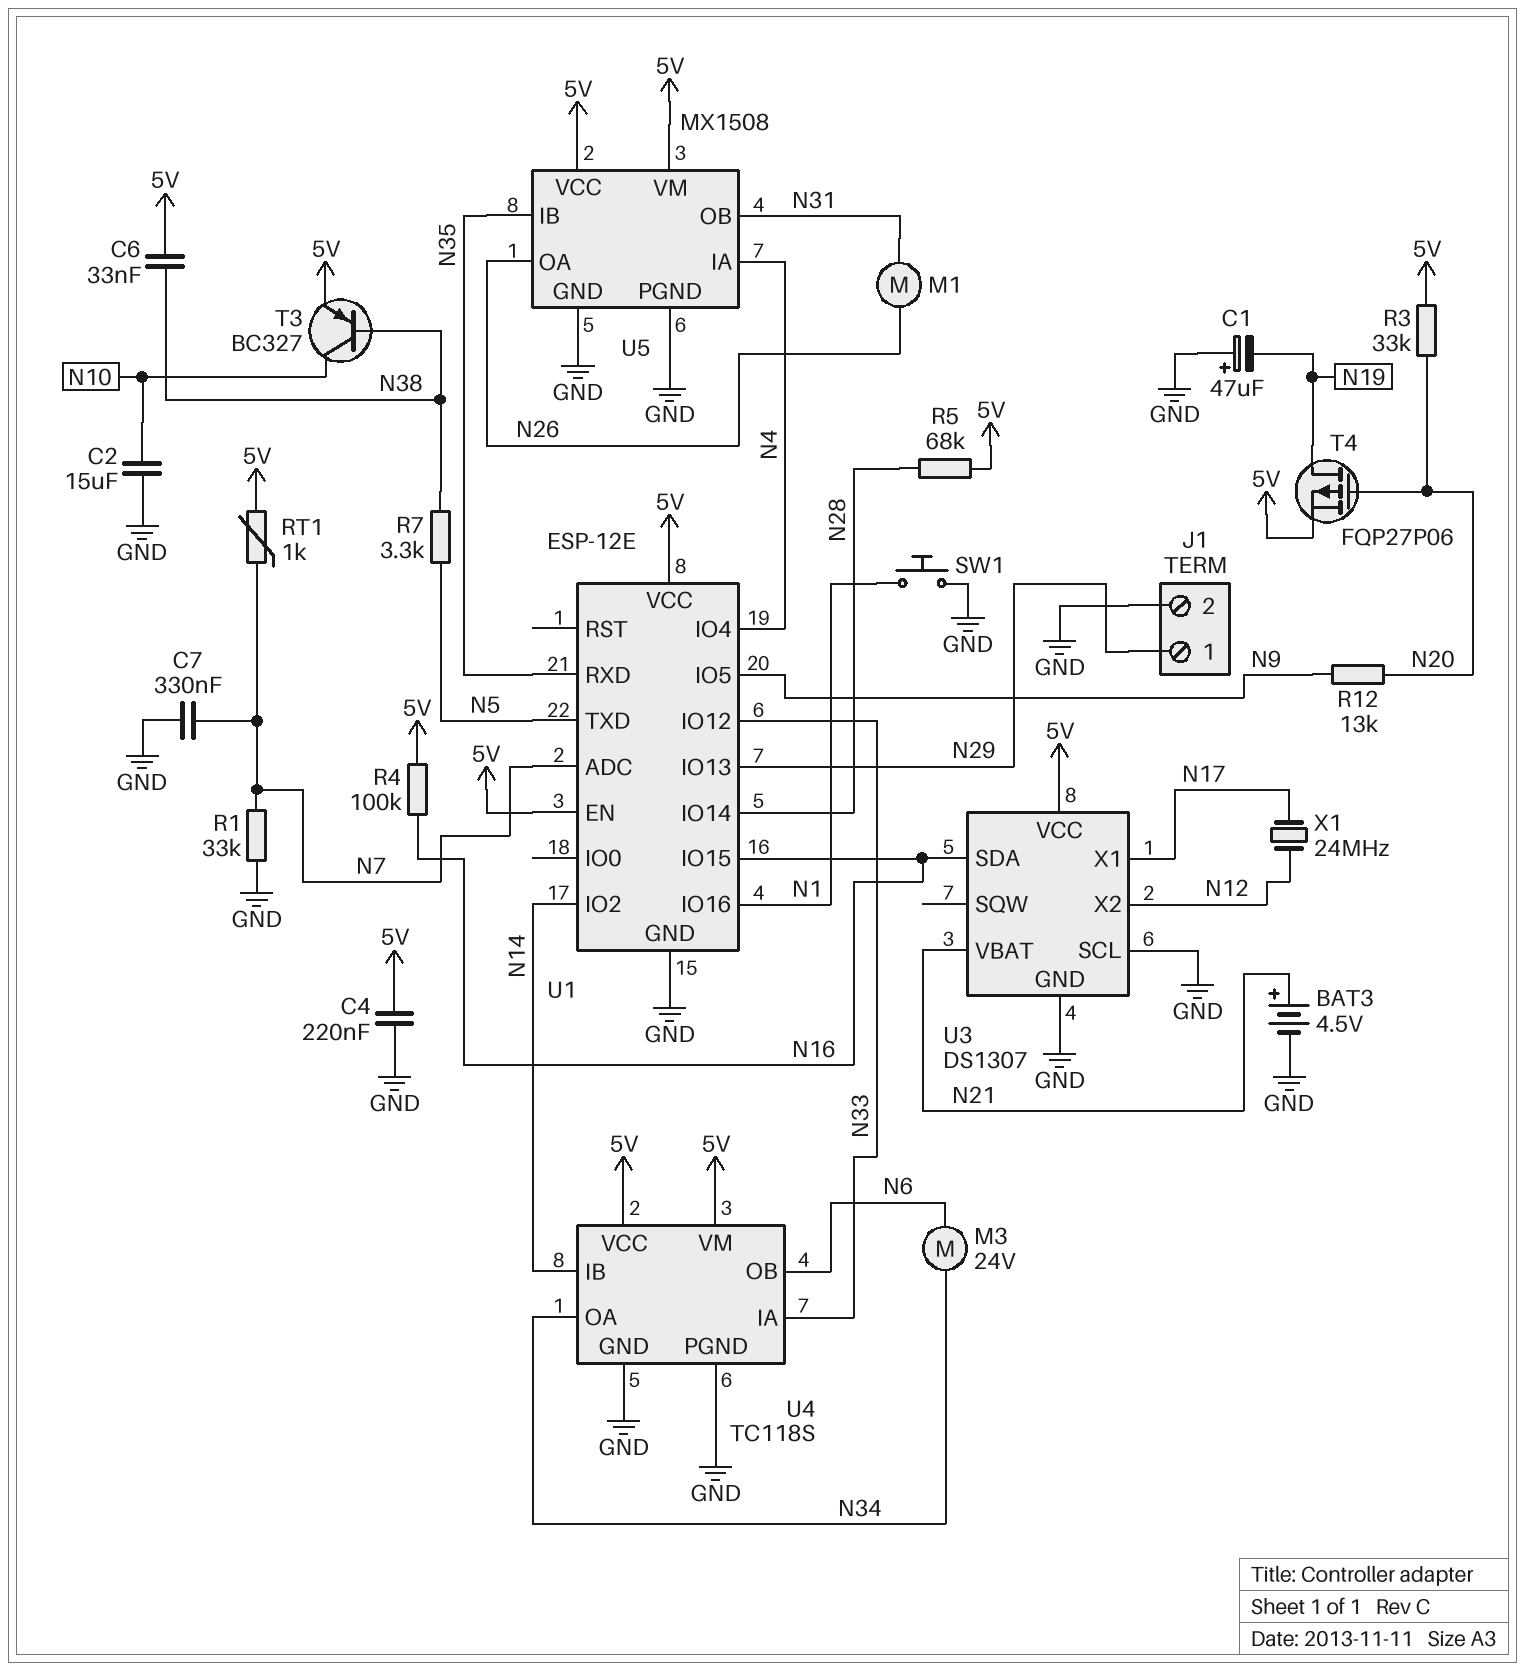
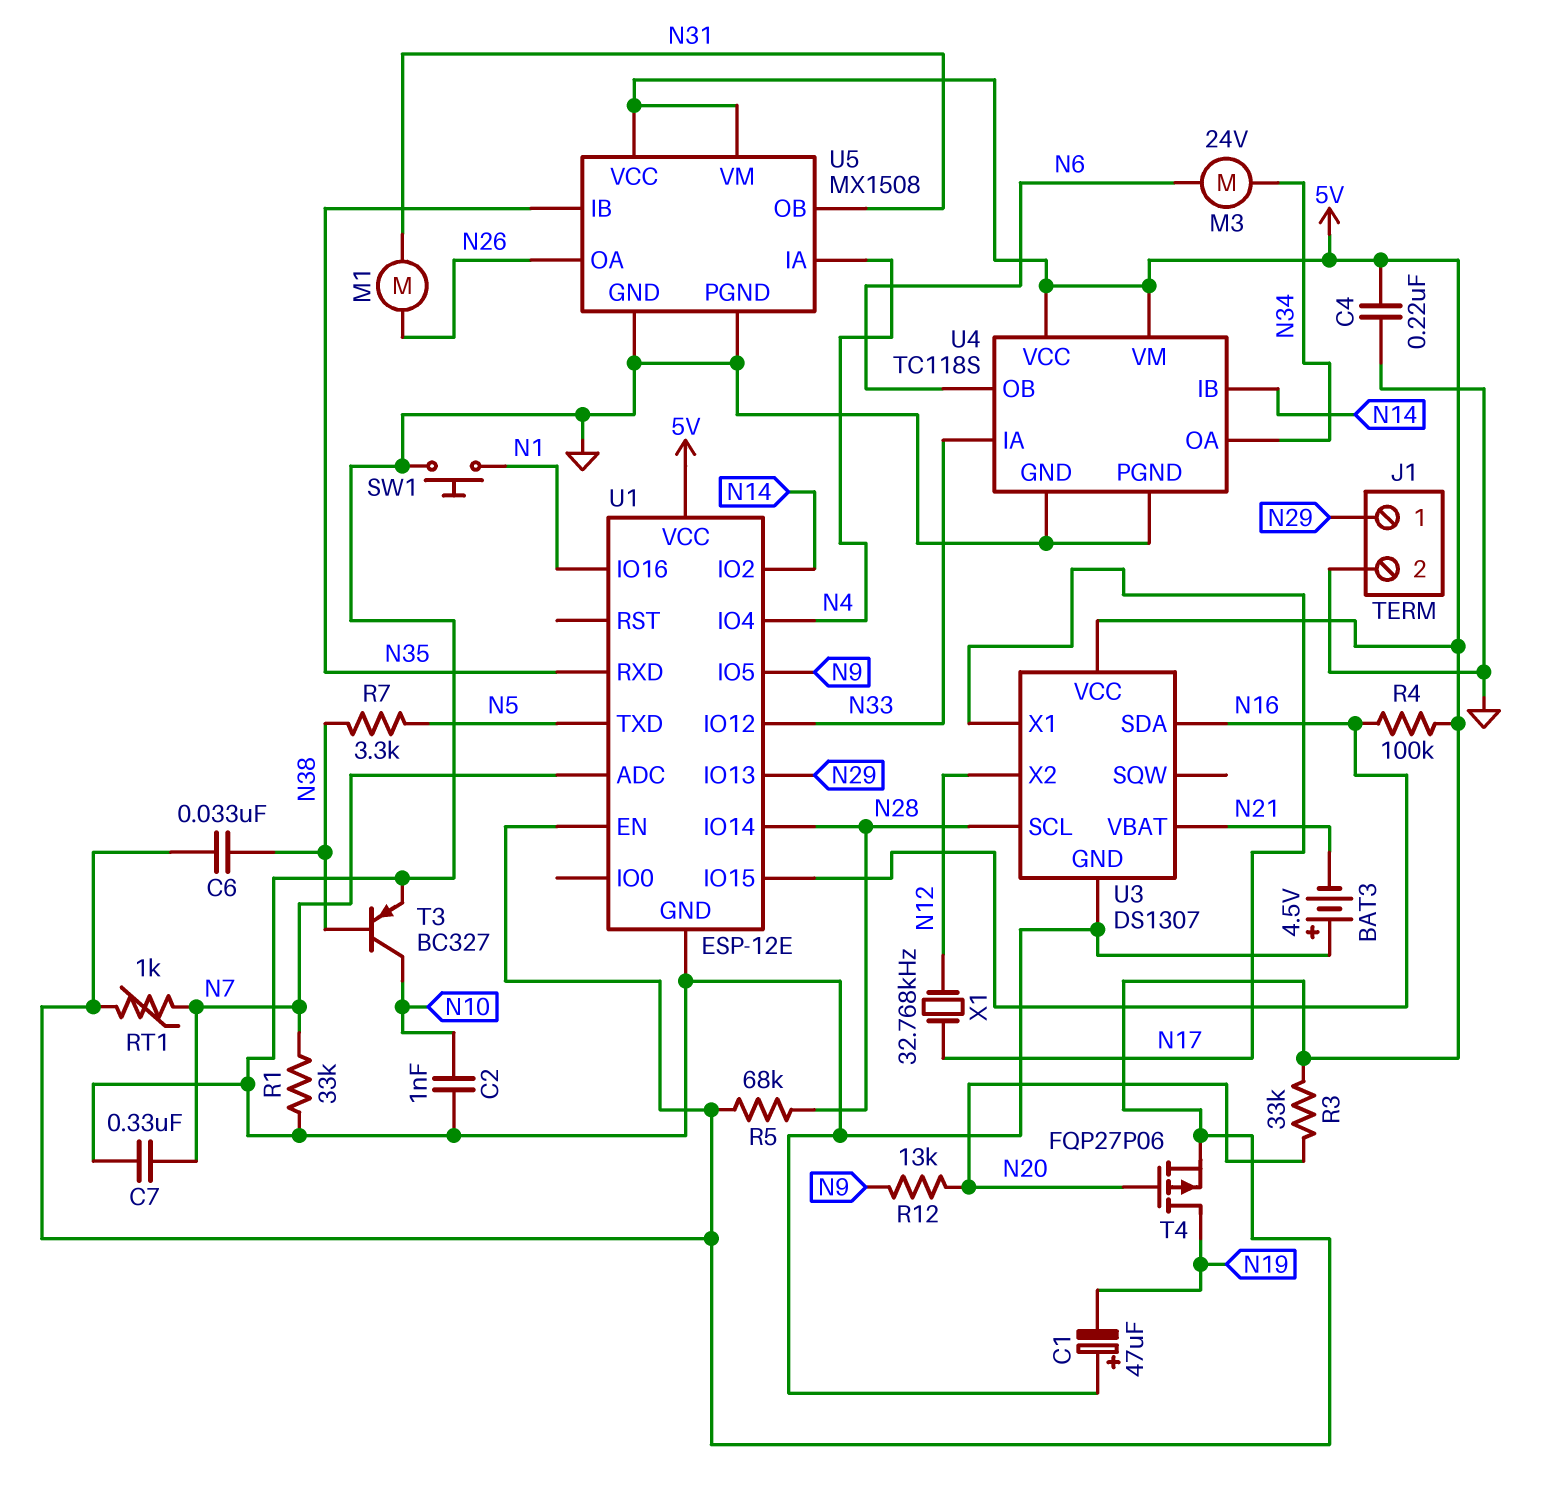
BAT3: 4.5V (plus N21, minus GND) -> 4.5V (plus GND, minus N21)
C2: 15uF (GND, N10) -> 1nF (GND, N10)
T3: PNP BC327 (B N38, C N10, E 5V) -> PNP BC327 (B N38, C N10, E GND)
U3 pin SCL: GND -> N28
X1: 24MHz (N12, N17) -> 32.768kHz (N12, N17)

